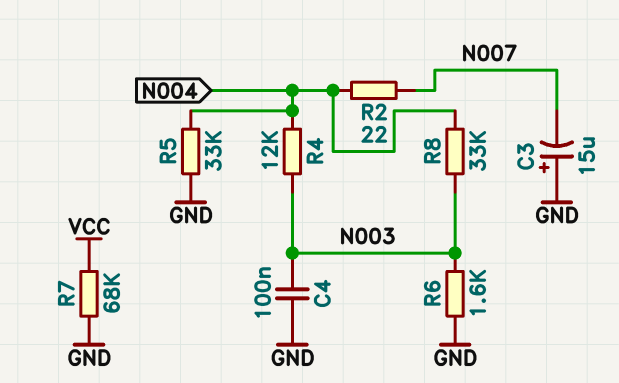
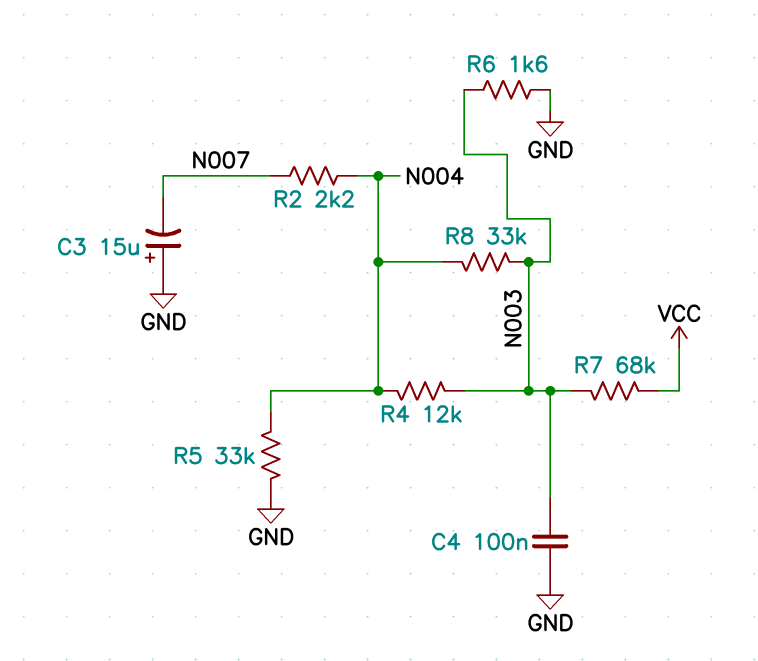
R2: 22 (N004, N007) -> 2.2k (N004, N007)
R7: 68k (GND, VCC) -> 68k (N003, VCC)

